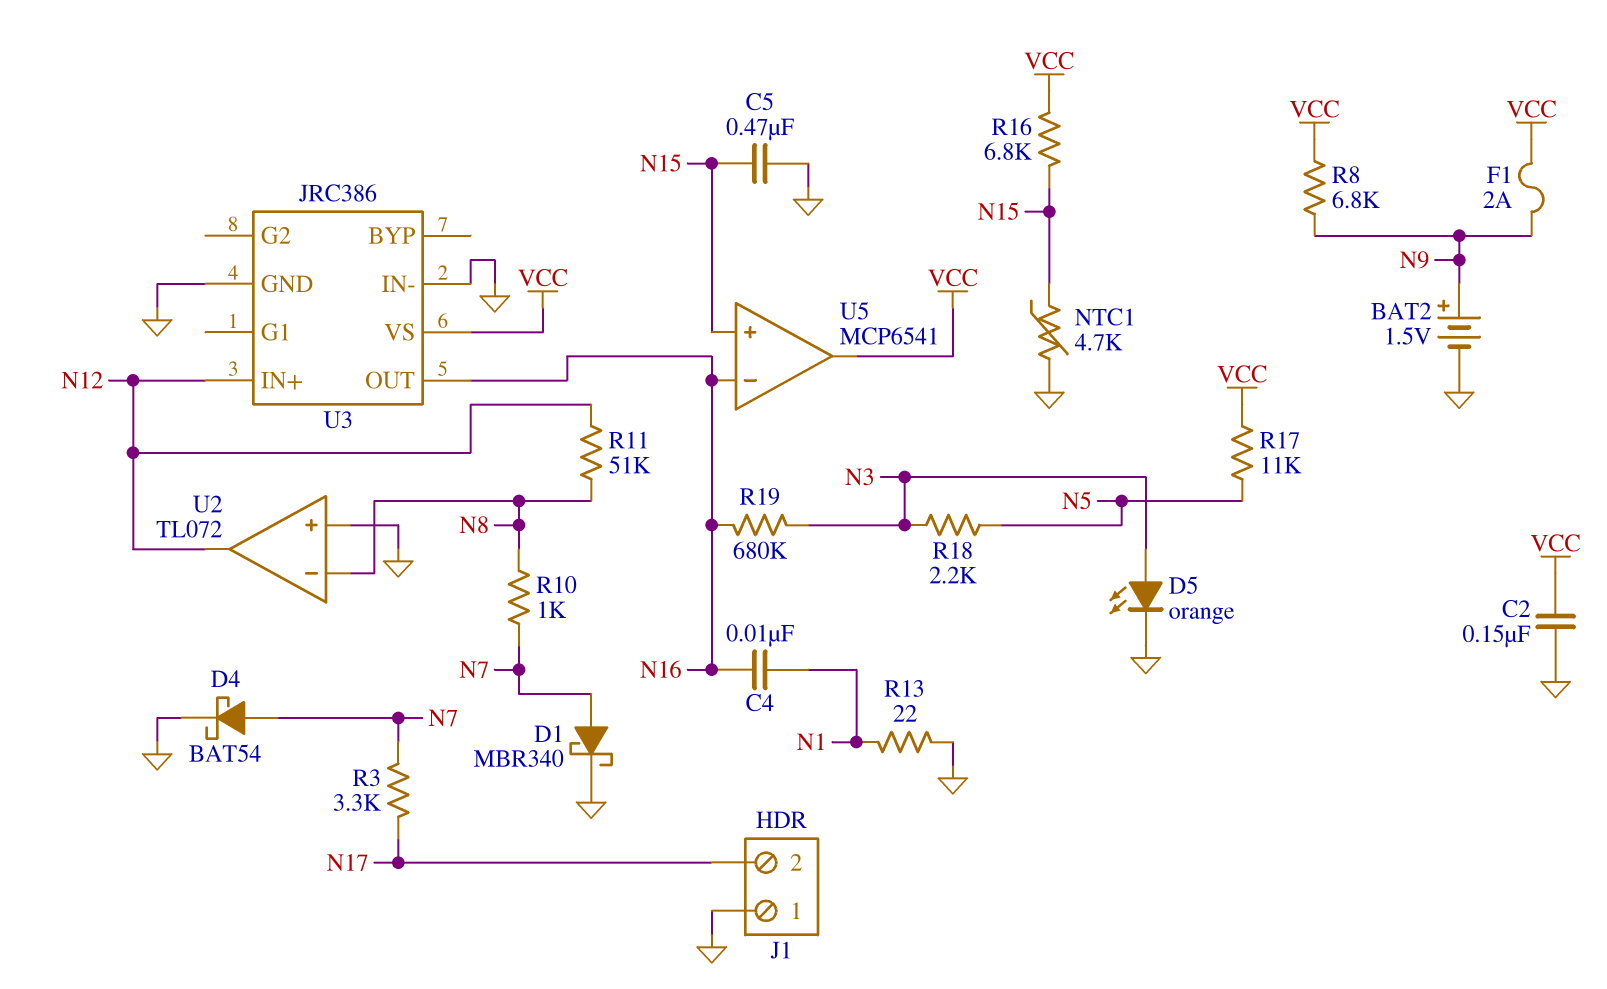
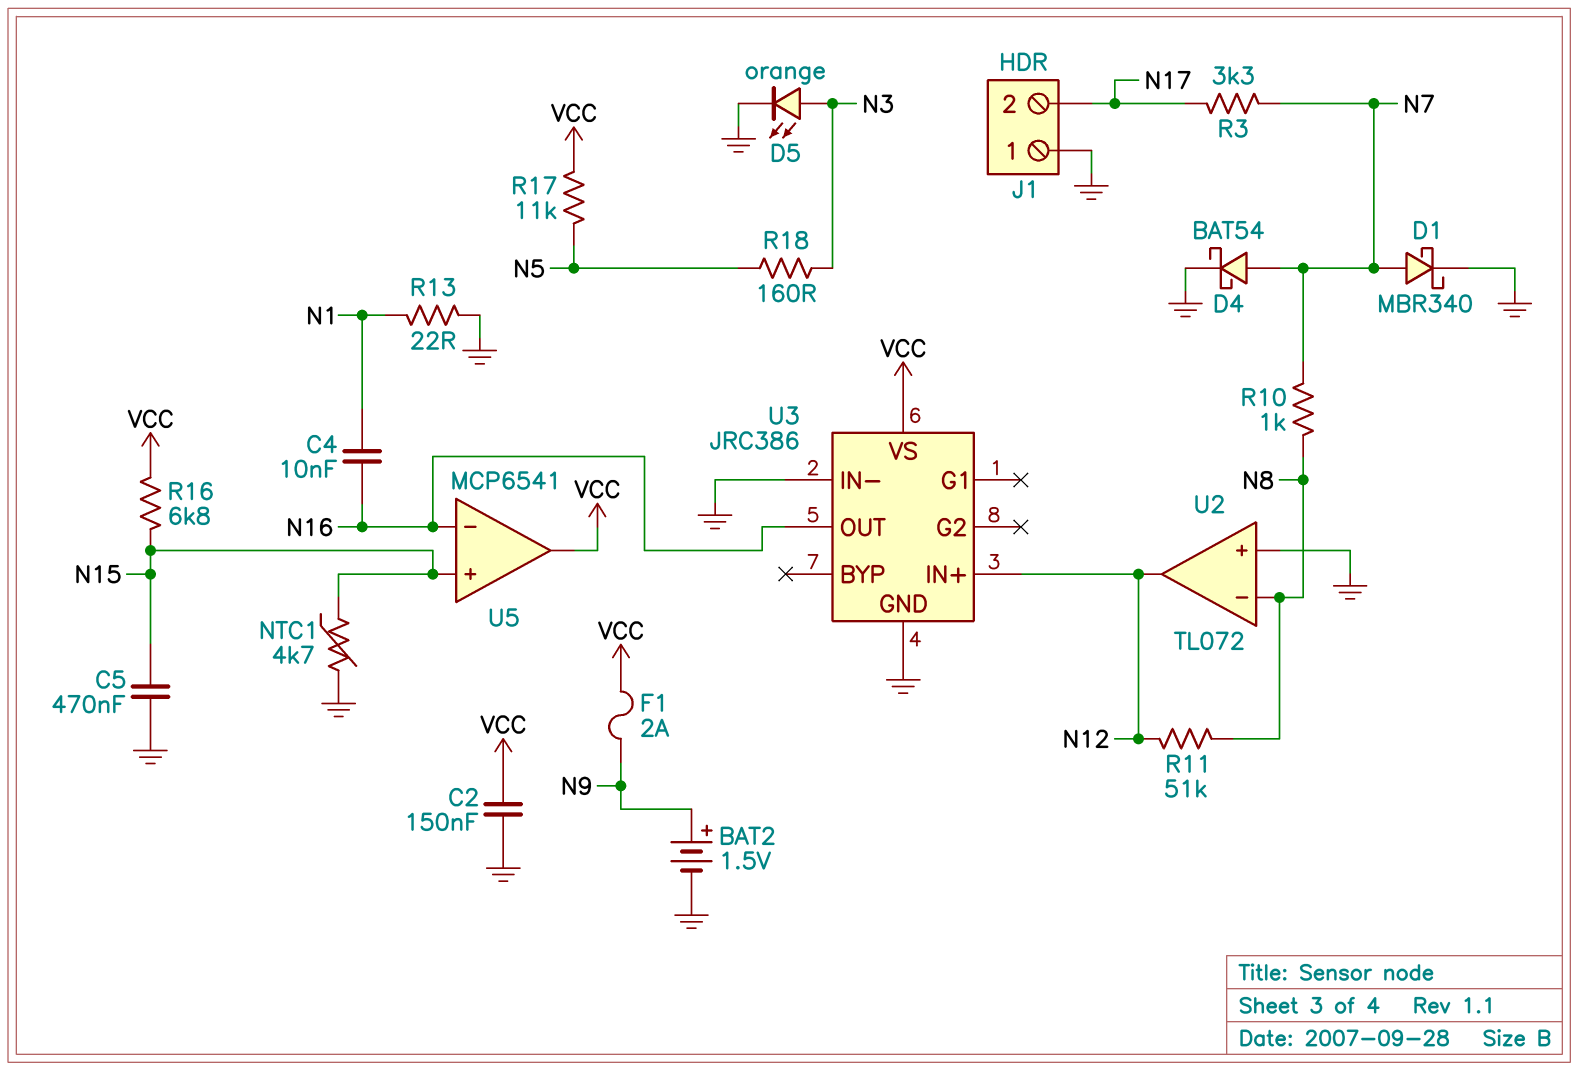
R8: 6.8k (N9, VCC) -> none
R18: 2.2k (N3, N5) -> 160 (N3, N5)
R19: 680k (N3, N16) -> none

